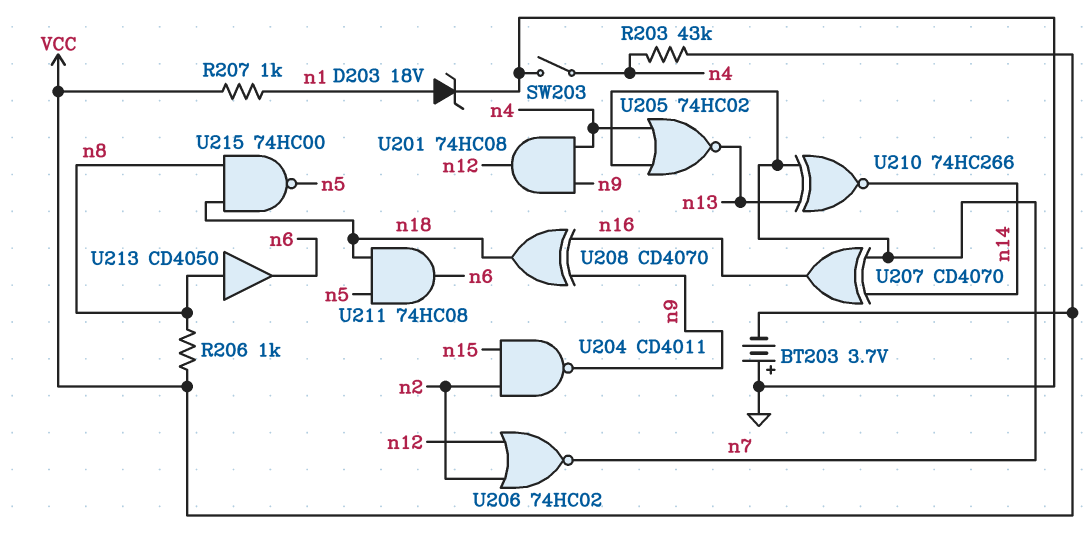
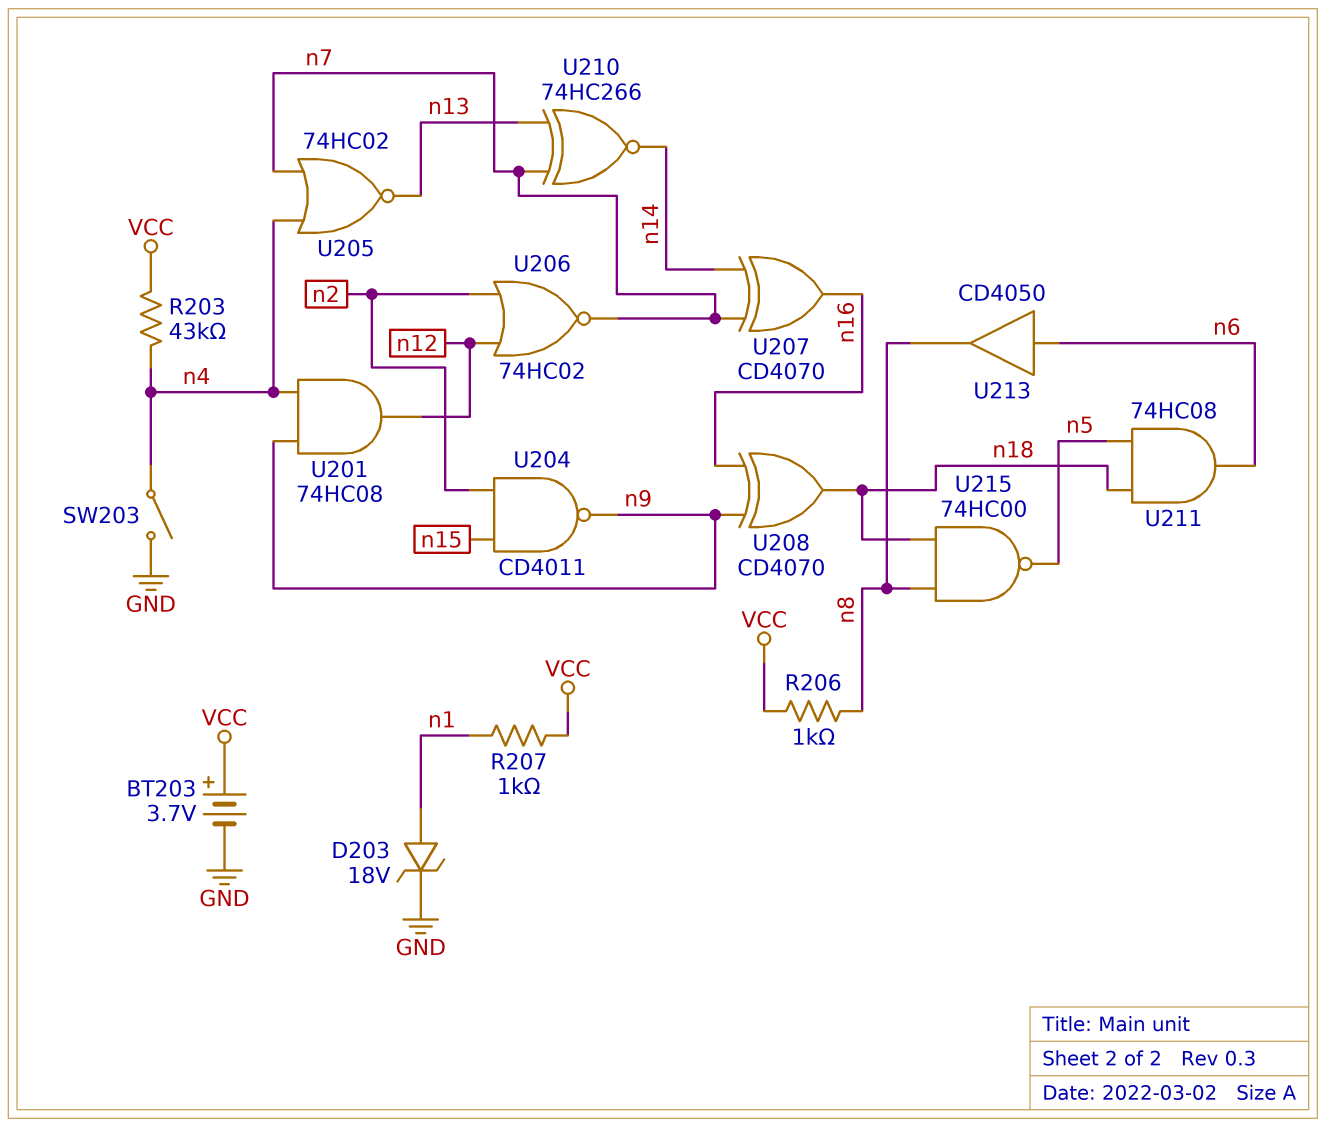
BT203: 3.7V (plus GND, minus VCC) -> 3.7V (plus VCC, minus GND)
U213: buffer CD4050 (in n8, out n6) -> buffer CD4050 (in n6, out n8)

